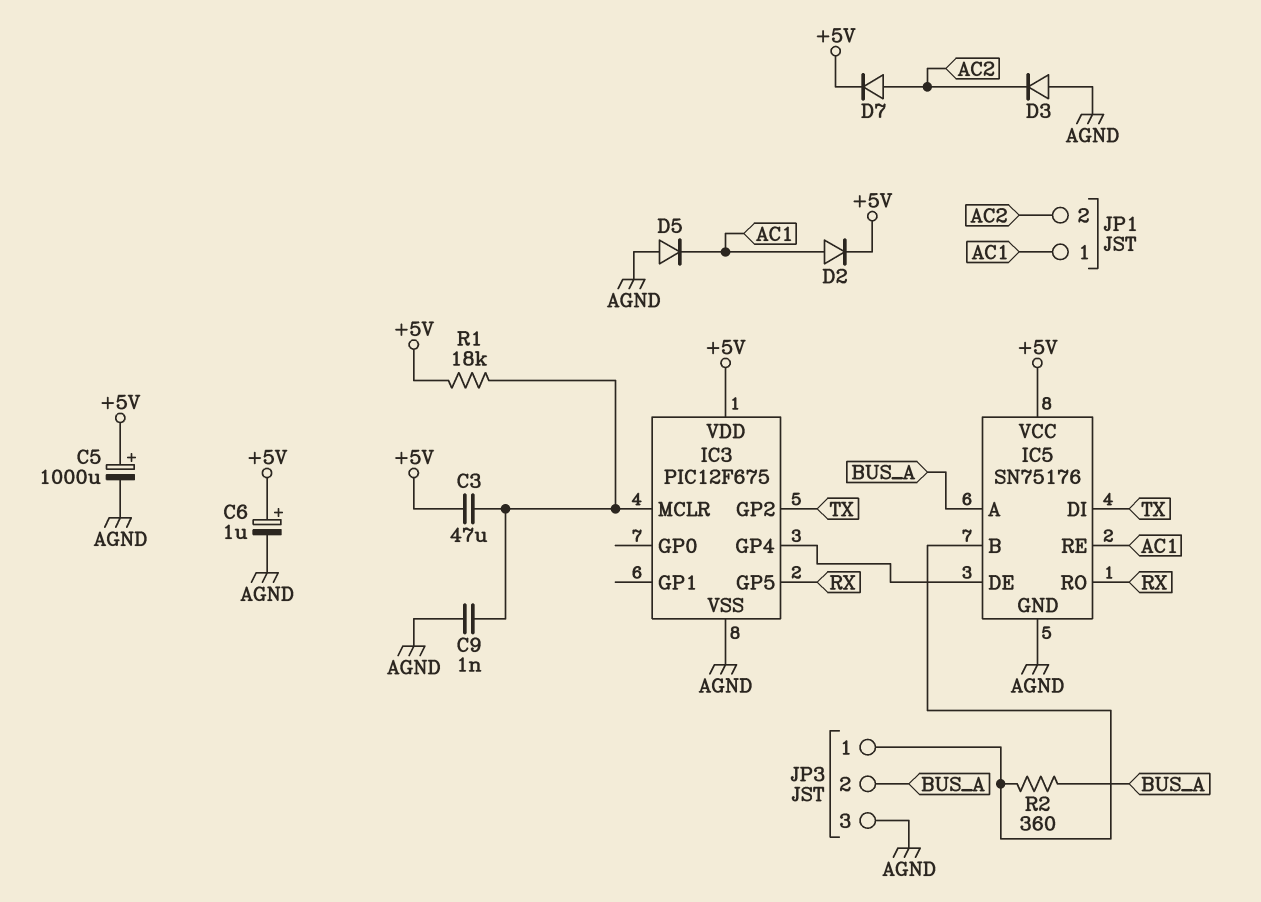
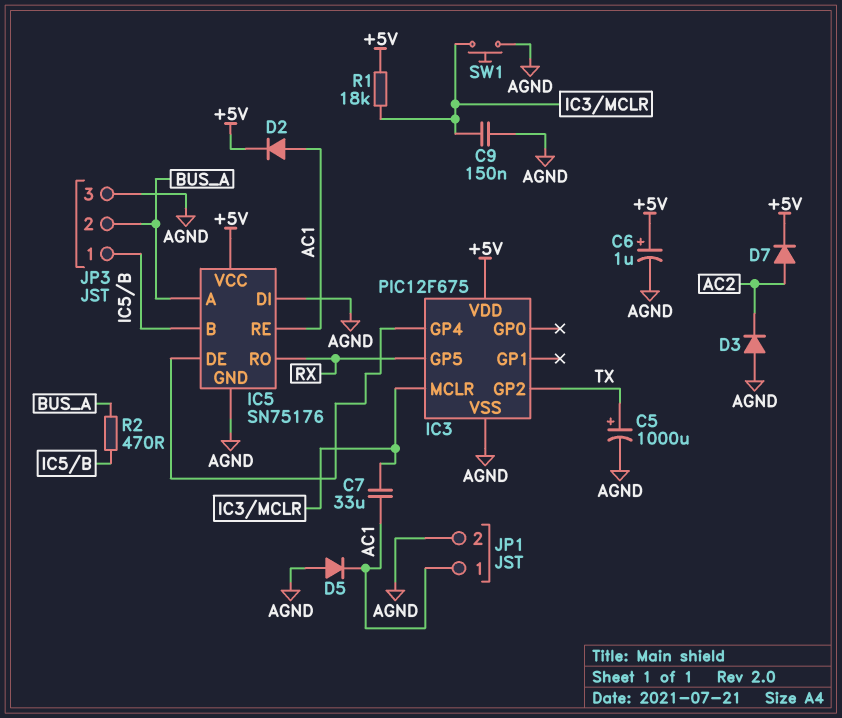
C3: 47uF (+5V, IC3/MCLR) -> none
C5: 1000uF (plus +5V, minus AGND) -> 1000uF (plus TX, minus AGND)
C7: none -> 33uF (AC1, IC3/MCLR)
C9: 1nF (AGND, IC3/MCLR) -> 150nF (AGND, IC3/MCLR)
IC5 pin DI: TX -> AGND
JP1 pin 2: AC2 -> AGND
R2: 360 (BUS_A, IC5/B) -> 470 (BUS_A, IC5/B)
SW1: none -> button (AGND, IC3/MCLR)

